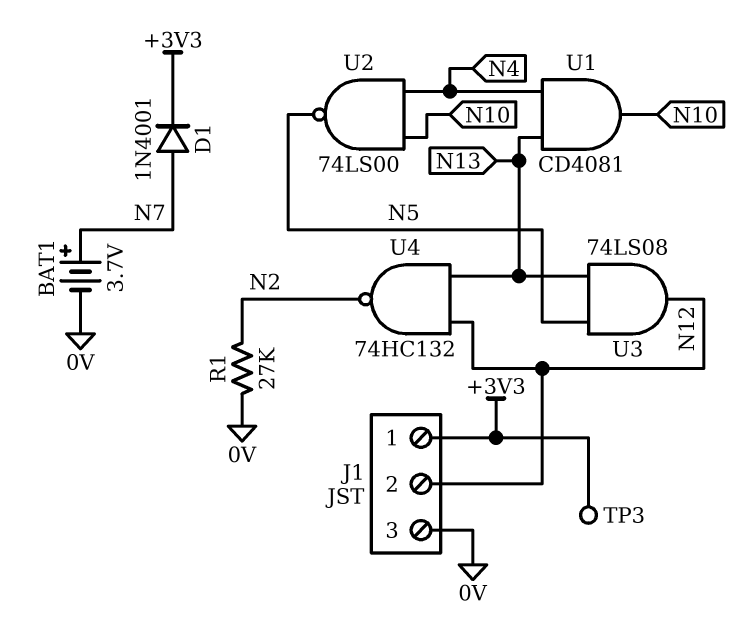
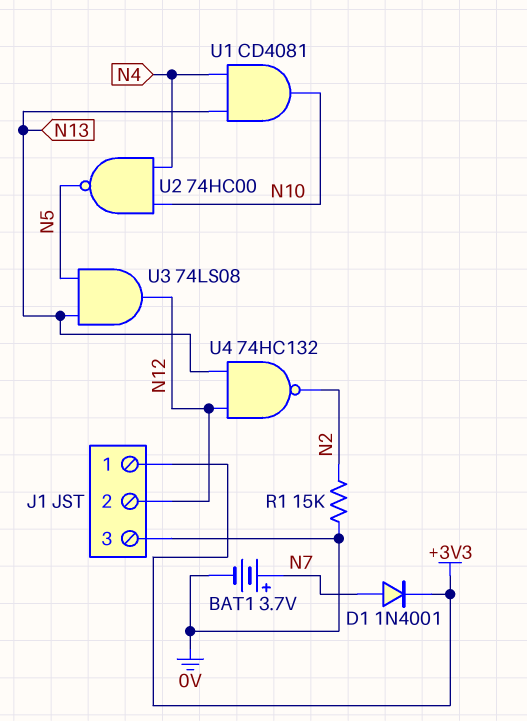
R1: 27k (0V, N2) -> 15k (0V, N2)
TP3: test point (+3V3) -> none
U2: NAND 74LS00 (in N4, in N10, out N5) -> NAND 74HC00 (in N4, in N10, out N5)

